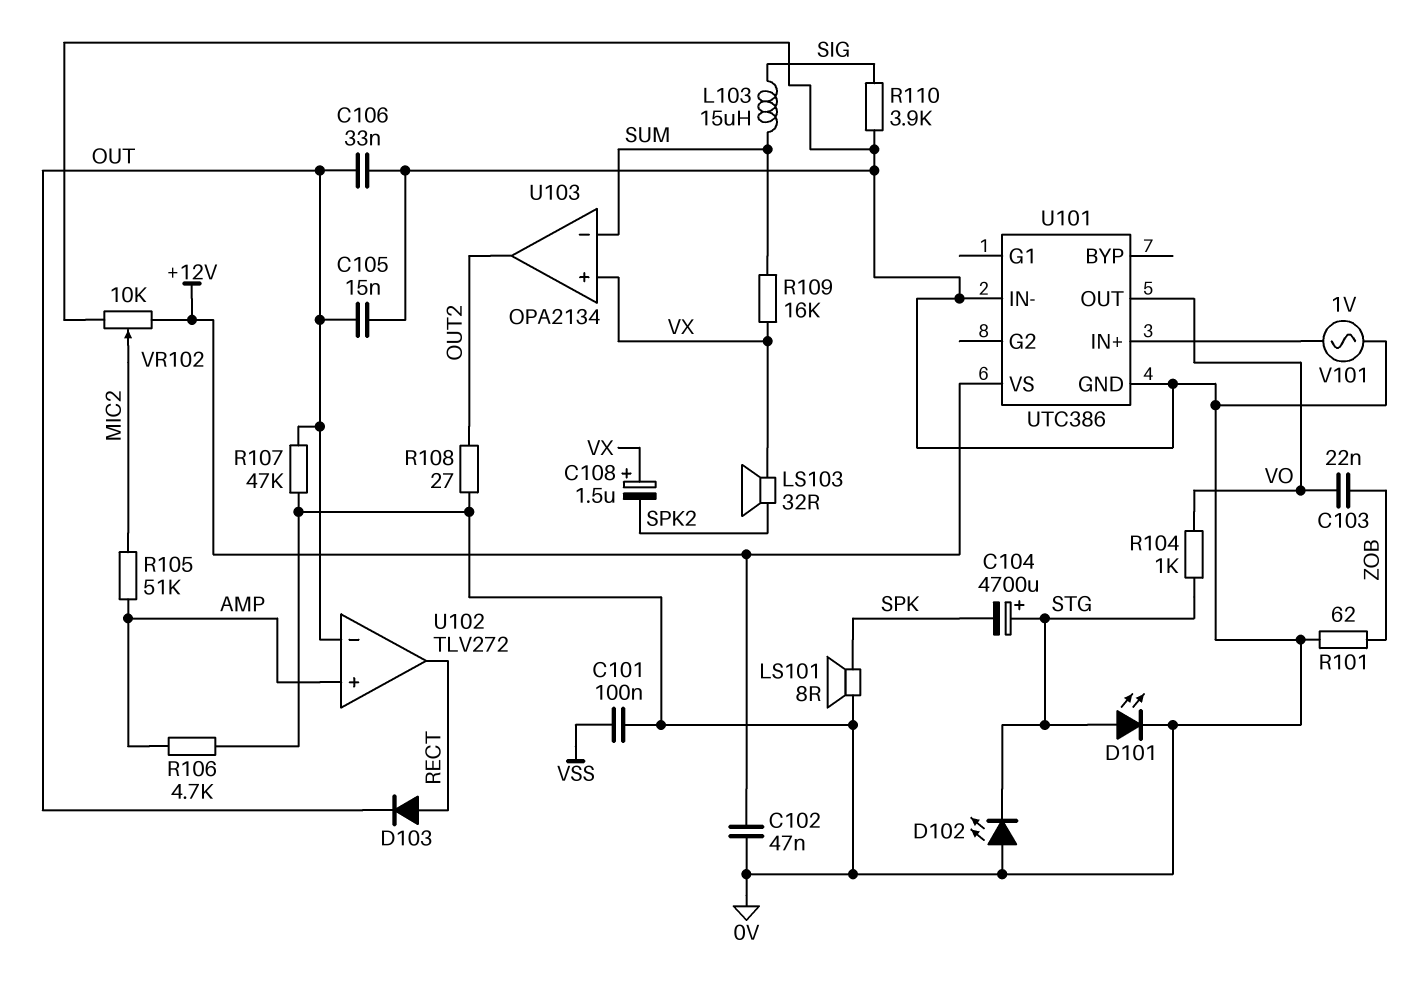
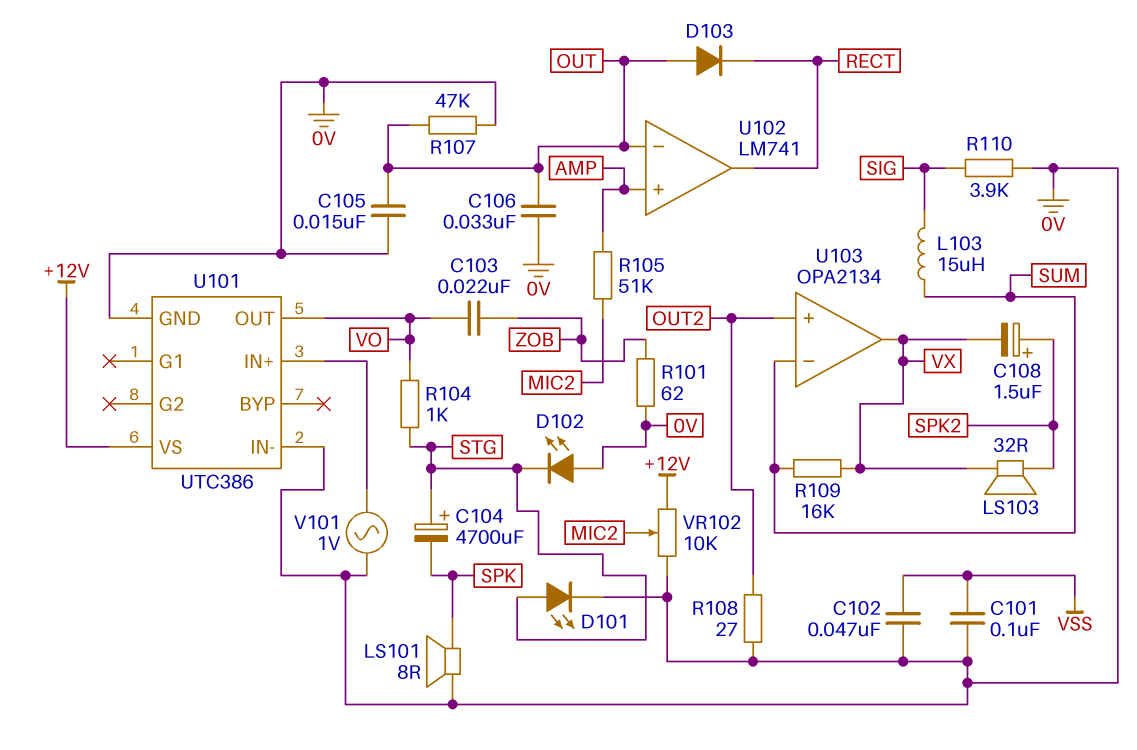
C102: 47nF (+12V, 0V) -> 47nF (0V, VSS)
C108: 1.5uF (plus VX, minus SPK2) -> 1.5uF (plus SPK2, minus VX)
D103: diode (A RECT, K OUT) -> diode (A OUT, K RECT)
R106: 4.7k (0V, AMP) -> none
U102: TLV272 -> LM741
U103 pin in+: VX -> OUT2
U103 pin out: OUT2 -> VX

